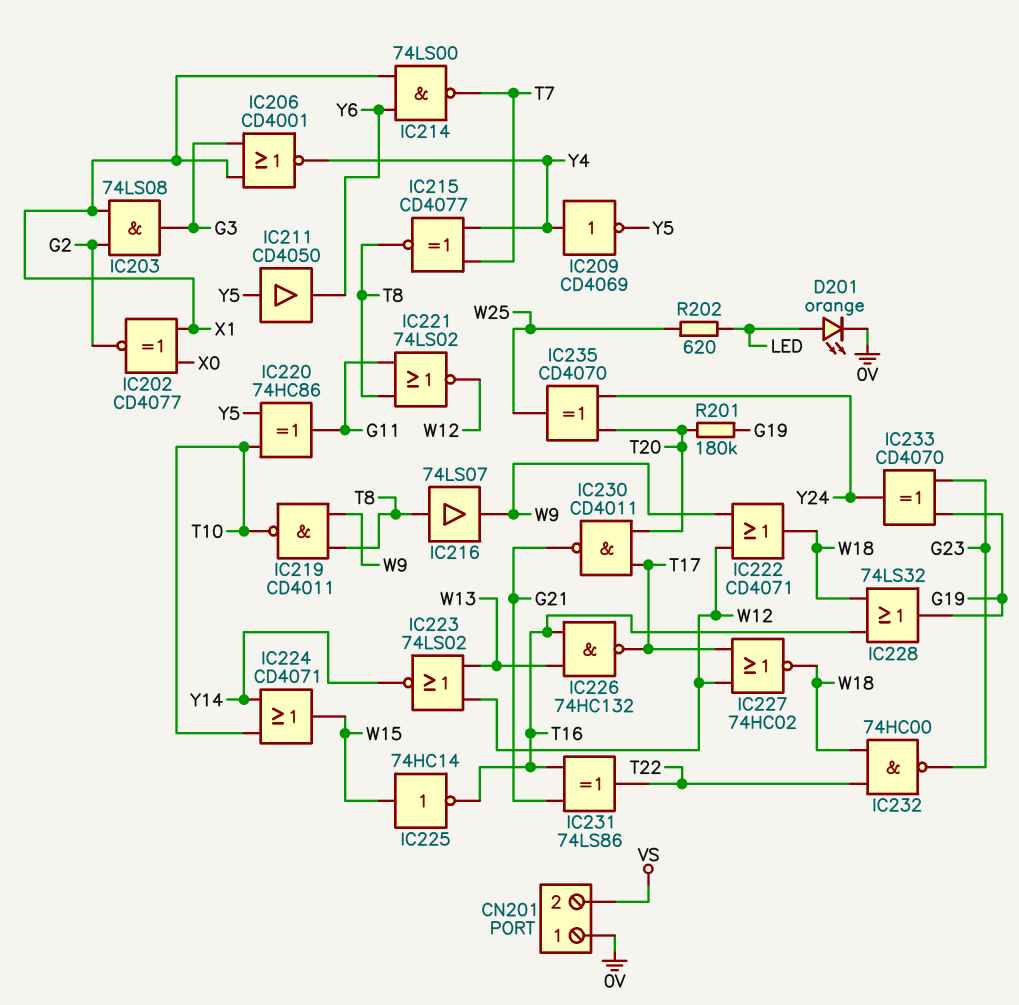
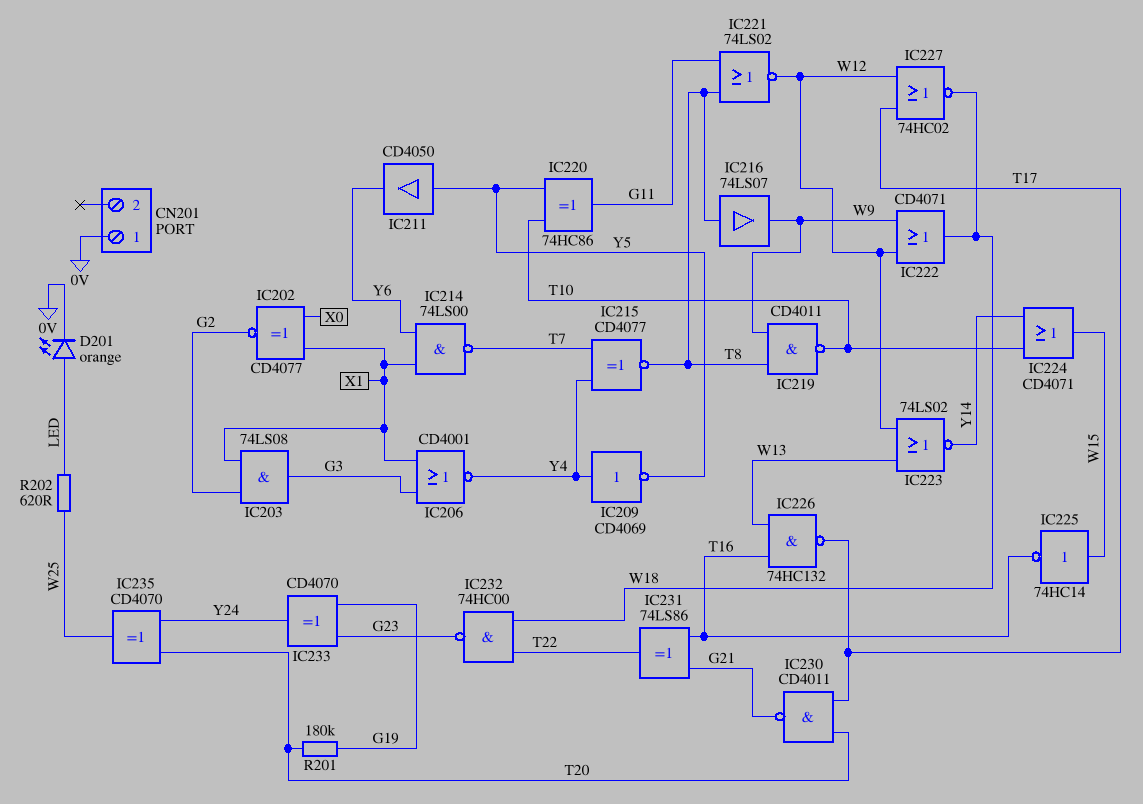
CN201 pin 2: VS -> none
IC228: OR 74LS32 (in T16, in W18, out G19) -> none

